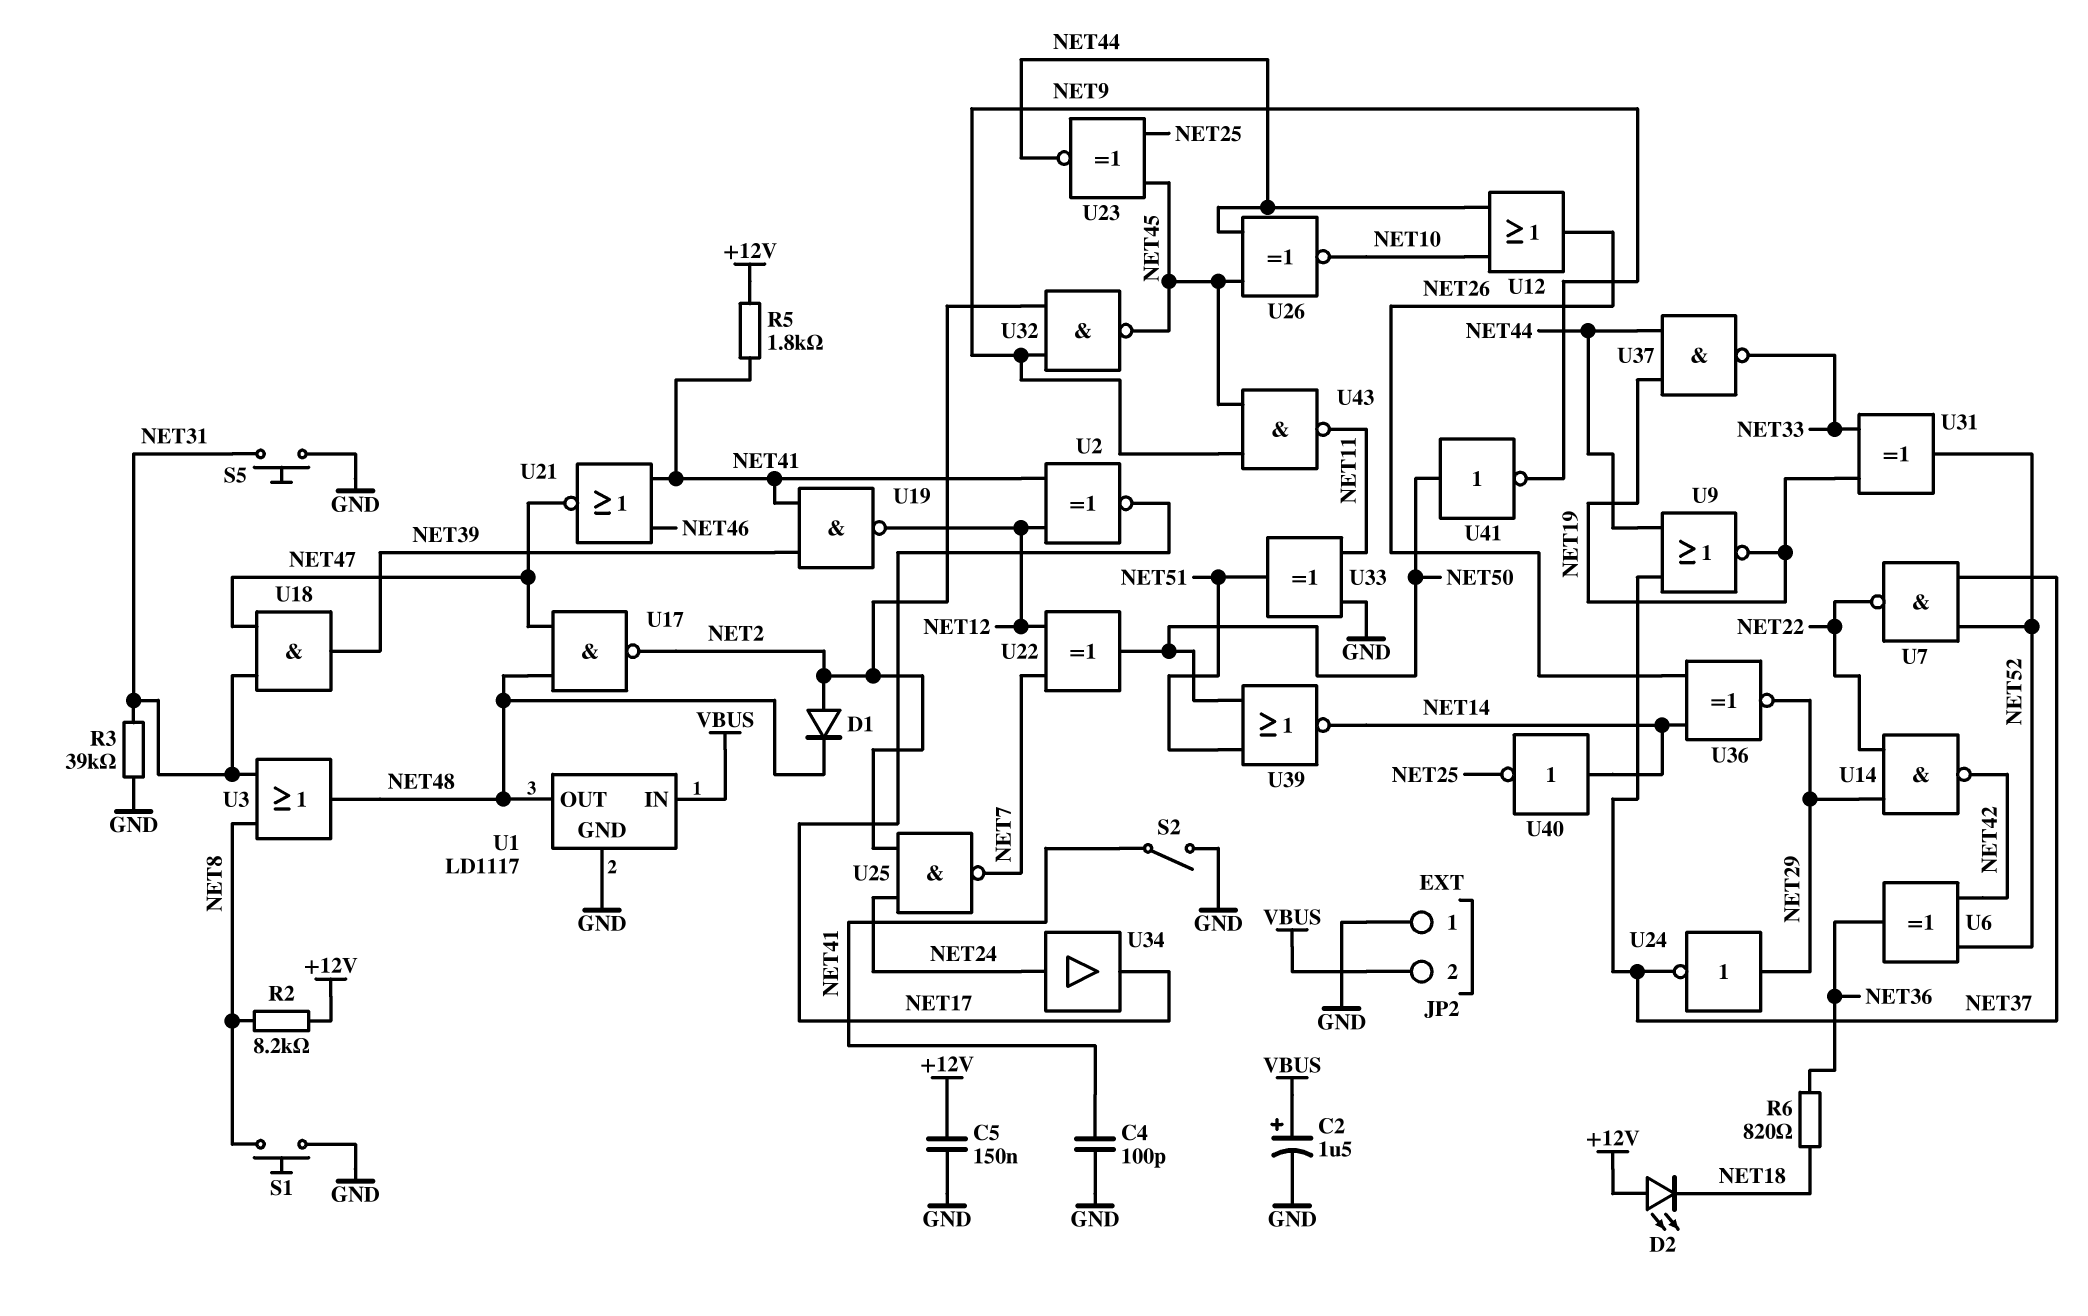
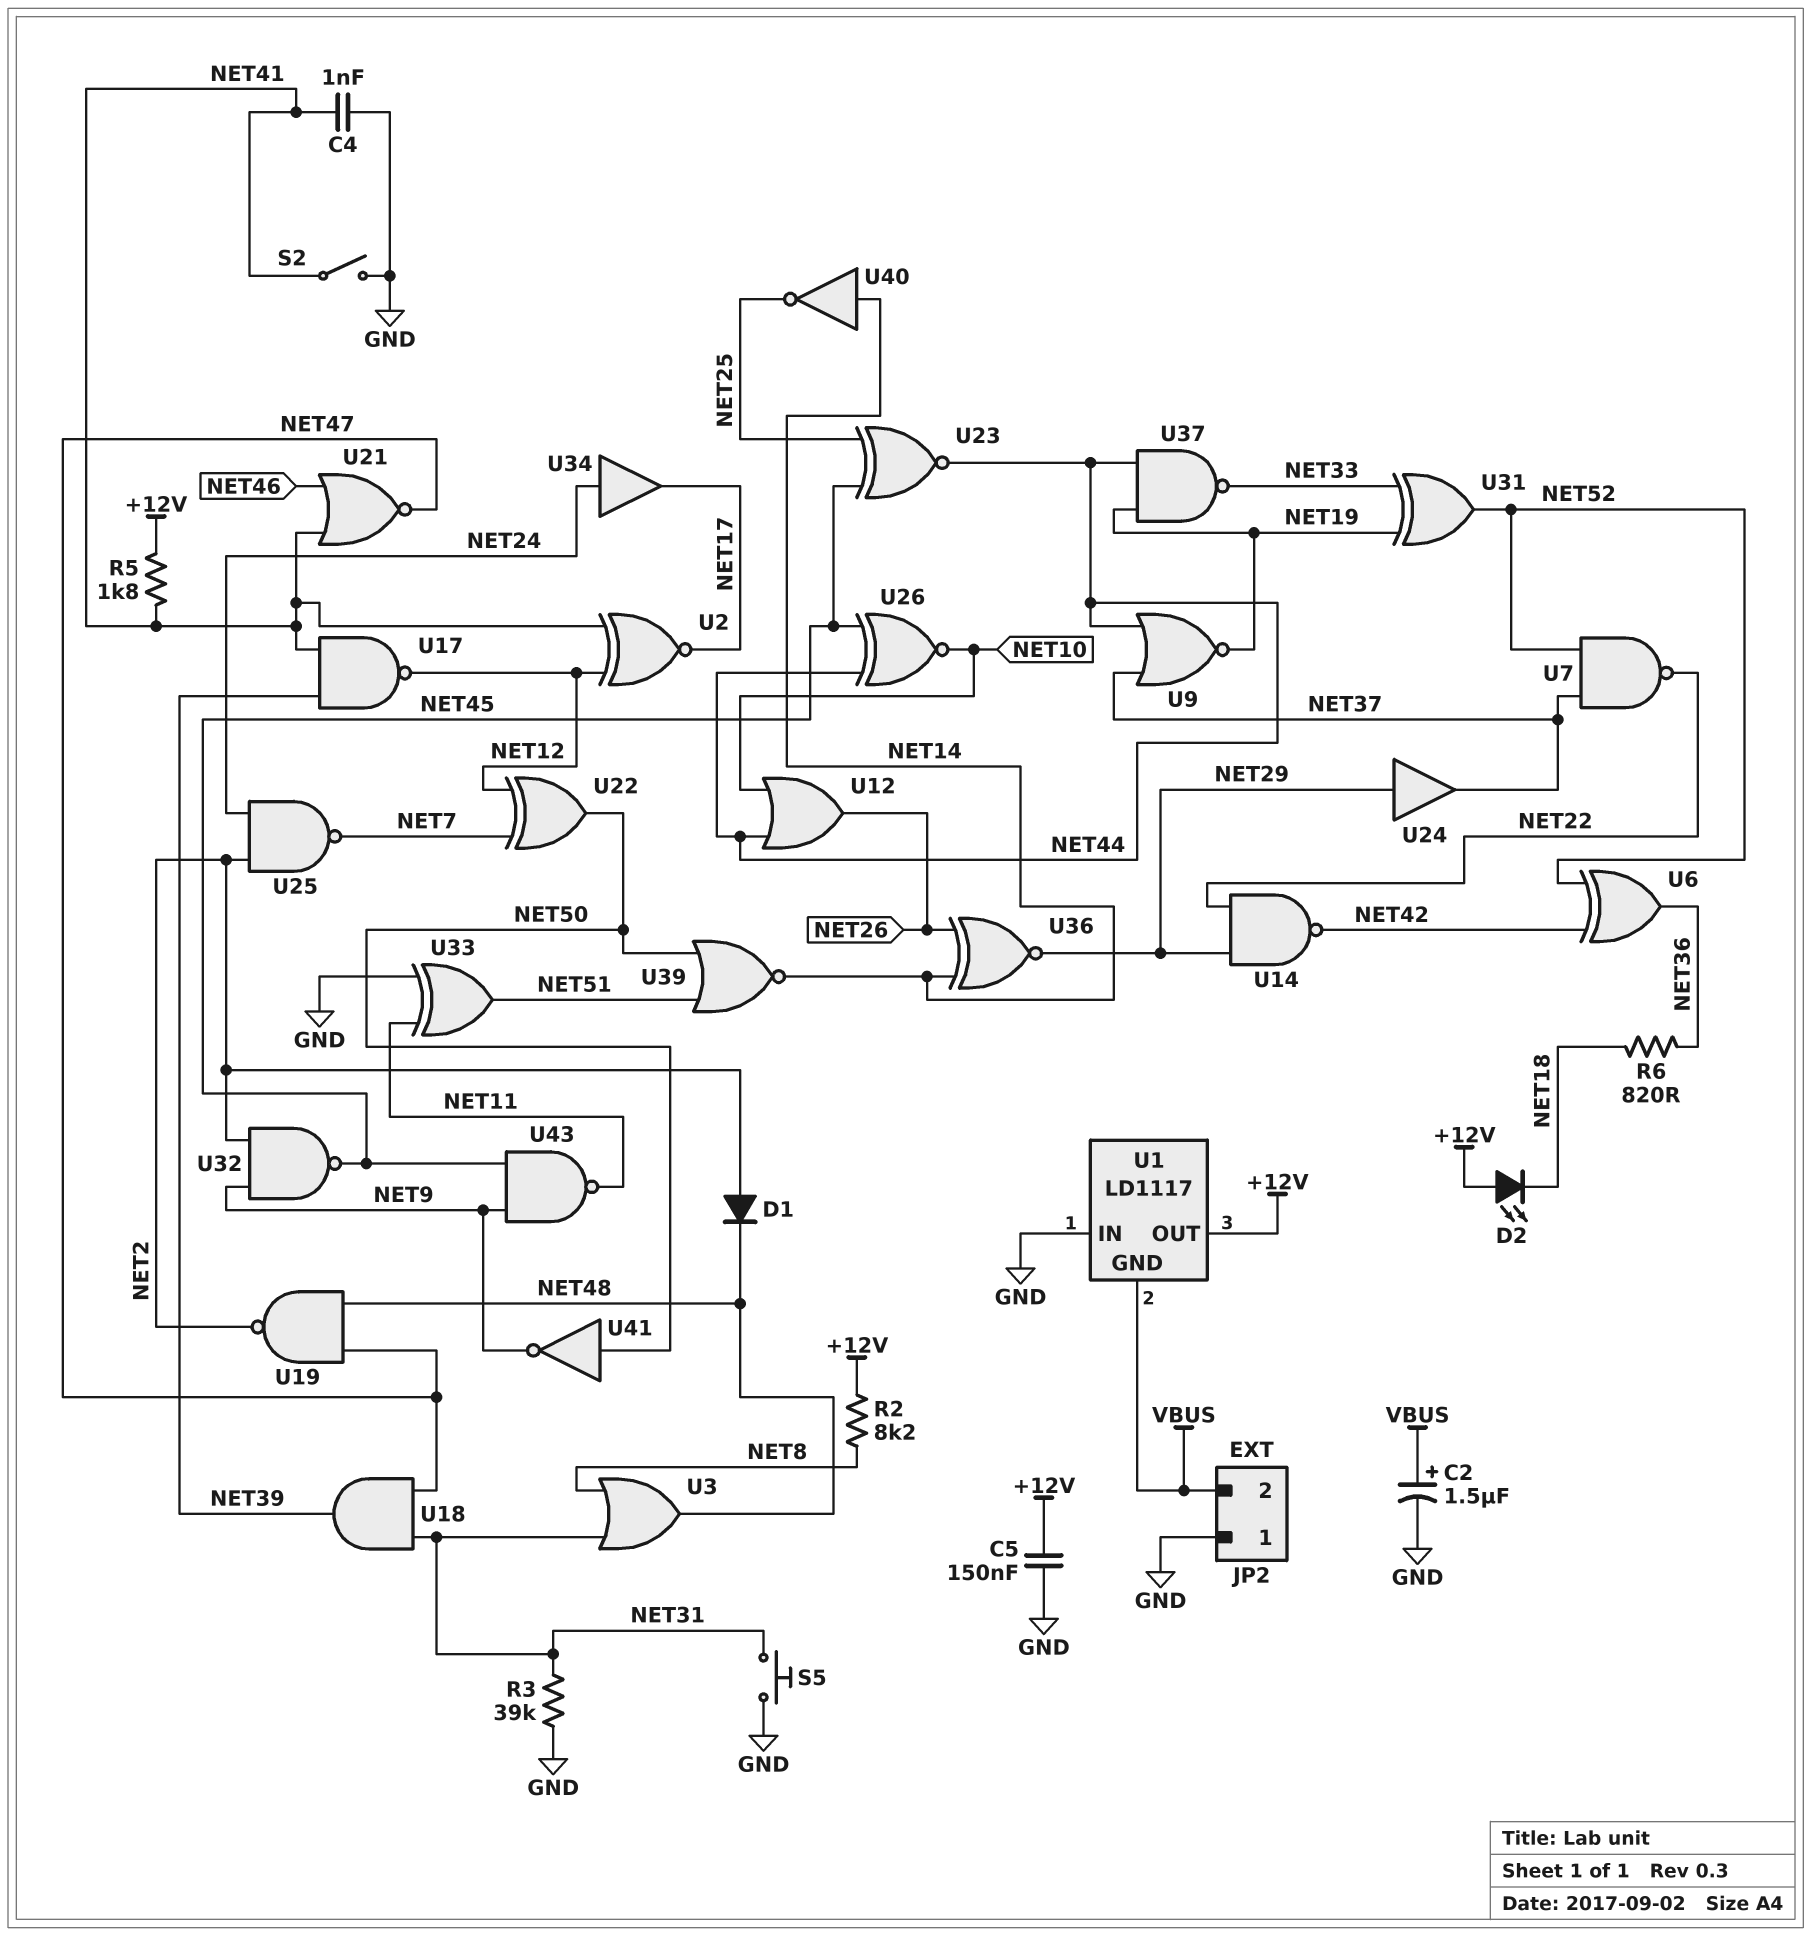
C4: 100pF (GND, NET41) -> 1nF (GND, NET41)
S1: button (GND, NET8) -> none
U1 pin GND: GND -> VBUS
U1 pin IN: VBUS -> GND
U1 pin OUT: NET48 -> +12V
U17: NAND (in NET47, in NET48, out NET2) -> NAND (in NET39, in NET41, out NET12)
U19: NAND (in NET39, in NET41, out NET12) -> NAND (in NET47, in NET48, out NET2)
U24: NOT (in NET29, out NET37) -> buffer (in NET29, out NET37)

